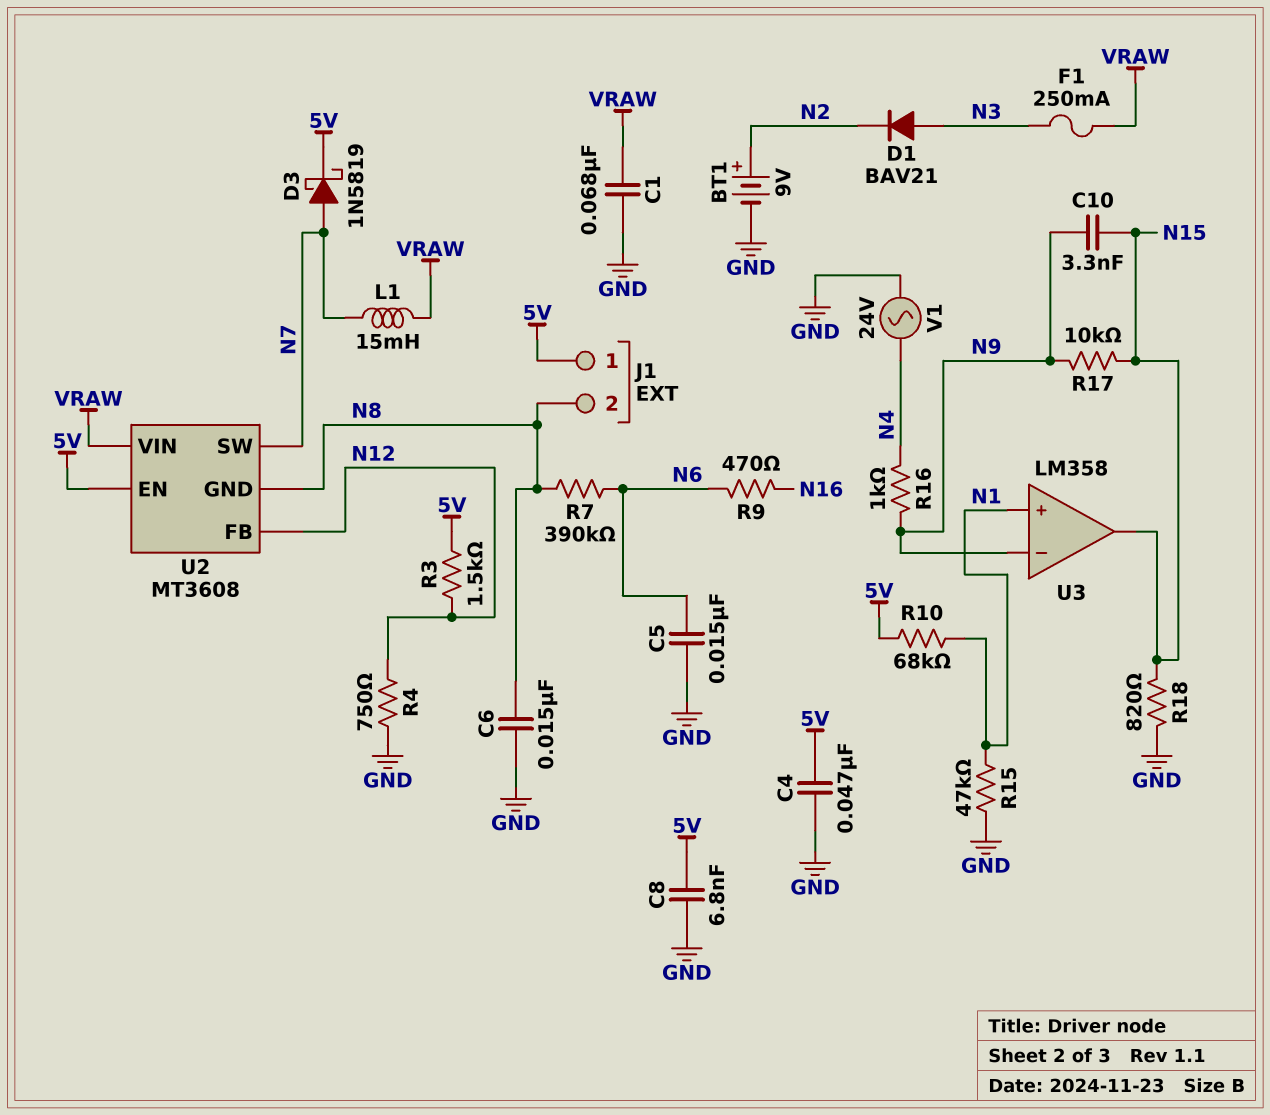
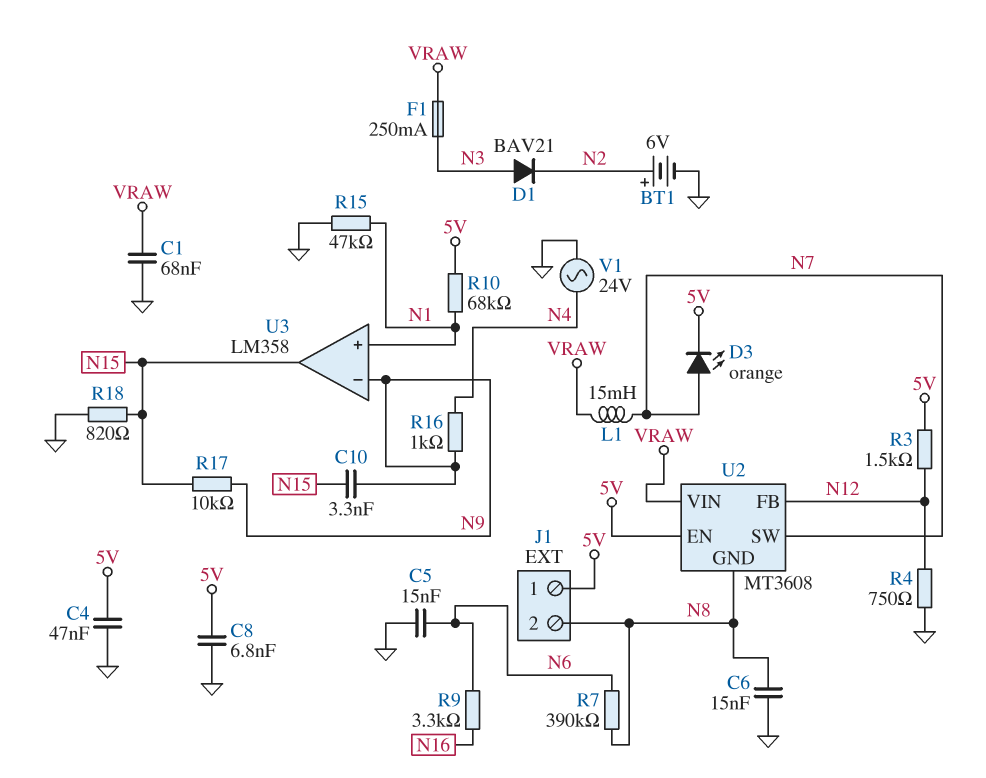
BT1: 9V (plus N2, minus GND) -> 6V (plus N2, minus GND)
D3: schottky 1N5819 (A N7, K 5V) -> LED orange (A N7, K 5V)
R9: 470 (N6, N16) -> 3.3k (N6, N16)

